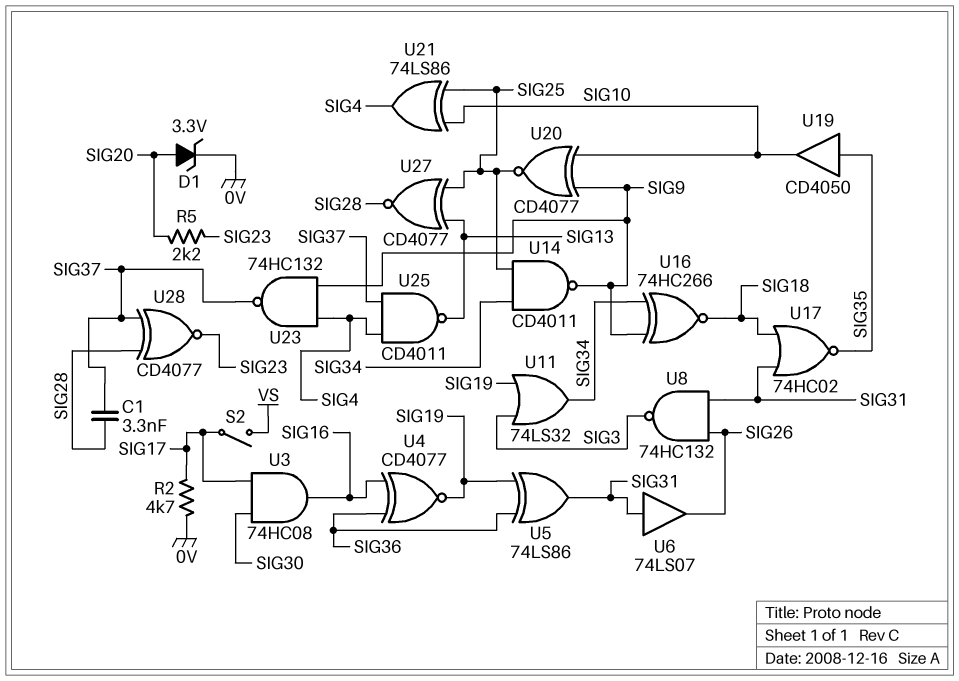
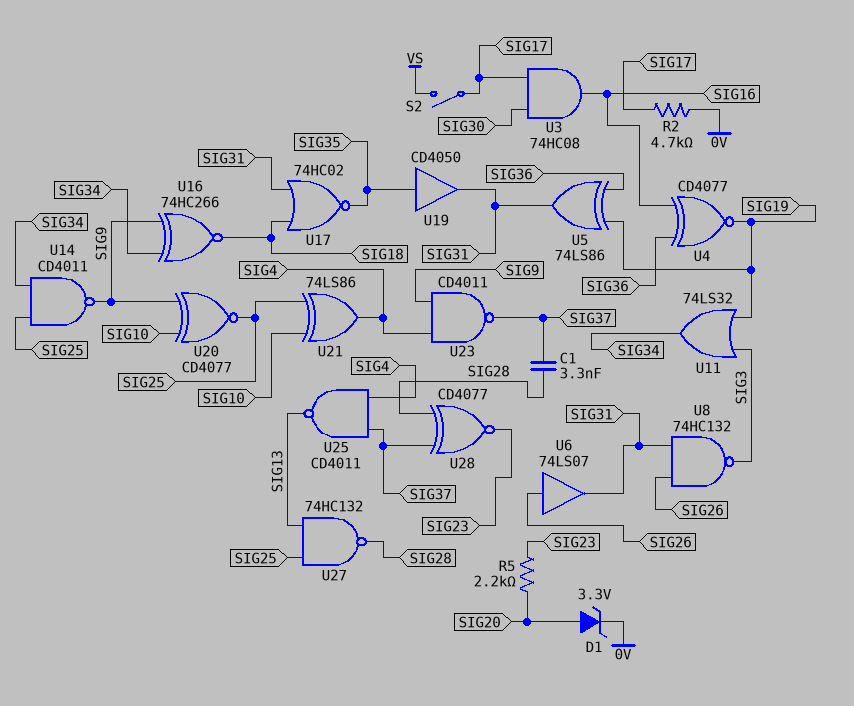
U6: buffer 74LS07 (in SIG31, out SIG26) -> buffer 74LS07 (in SIG26, out SIG31)
U19: buffer CD4050 (in SIG35, out SIG10) -> buffer CD4050 (in SIG35, out SIG31)
U23: NAND 74HC132 (in SIG4, in SIG9, out SIG37) -> NAND CD4011 (in SIG4, in SIG9, out SIG37)
U27: XNOR CD4077 (in SIG13, in SIG25, out SIG28) -> NAND 74HC132 (in SIG13, in SIG25, out SIG28)

